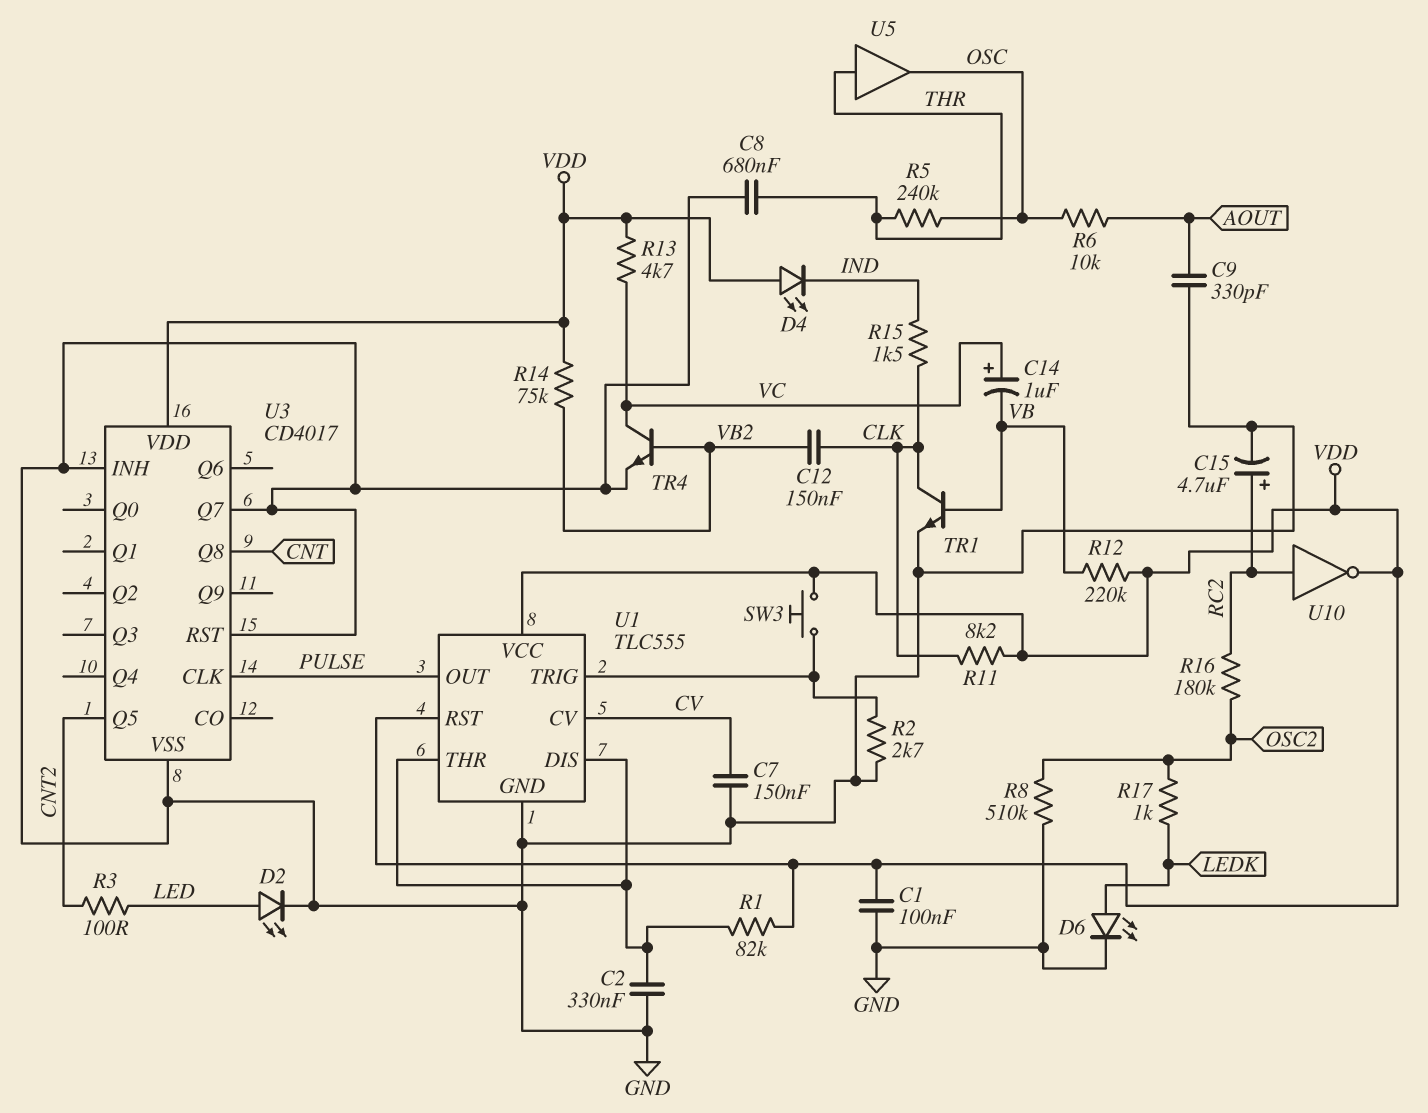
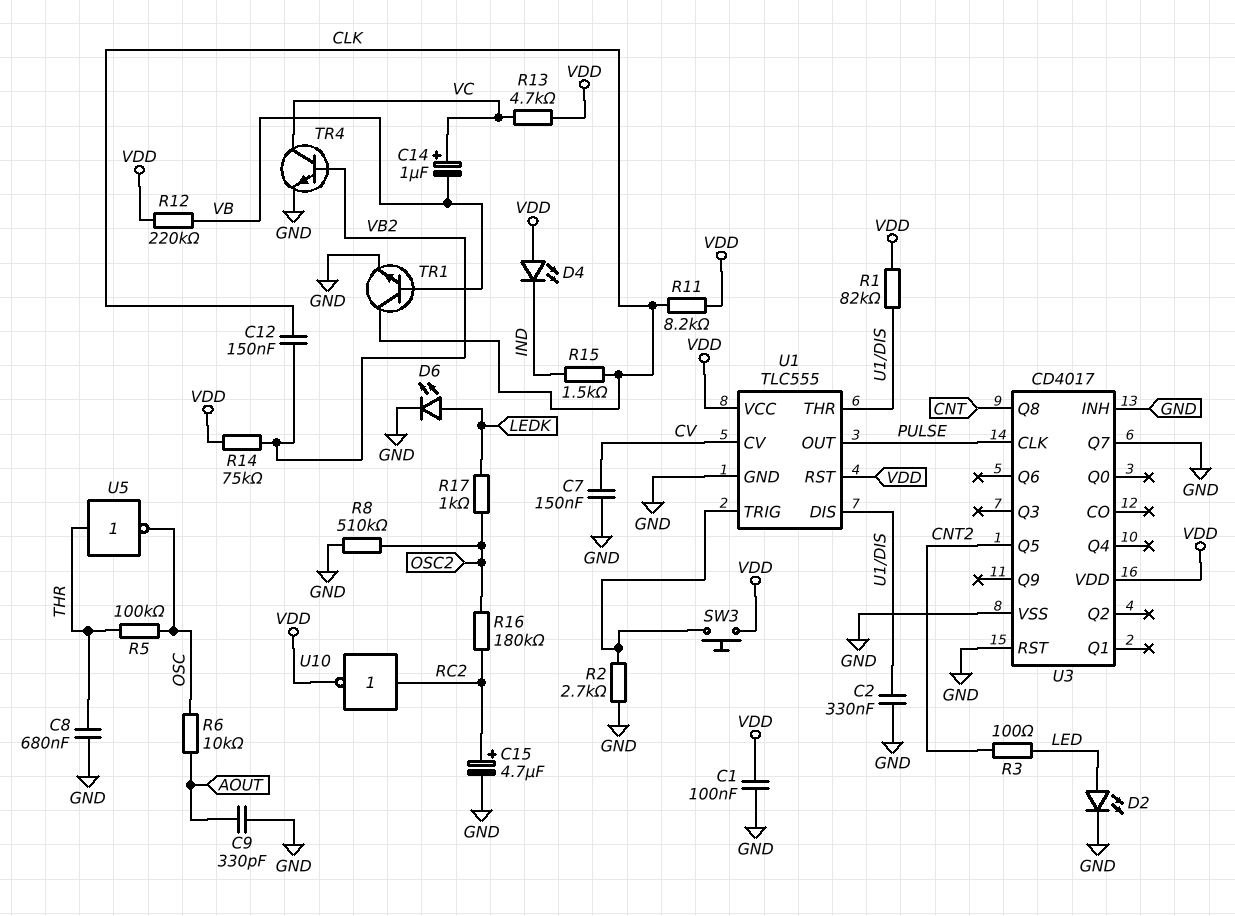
R5: 240k (OSC, THR) -> 100k (OSC, THR)
U5: buffer (in THR, out OSC) -> NOT (in THR, out OSC)

